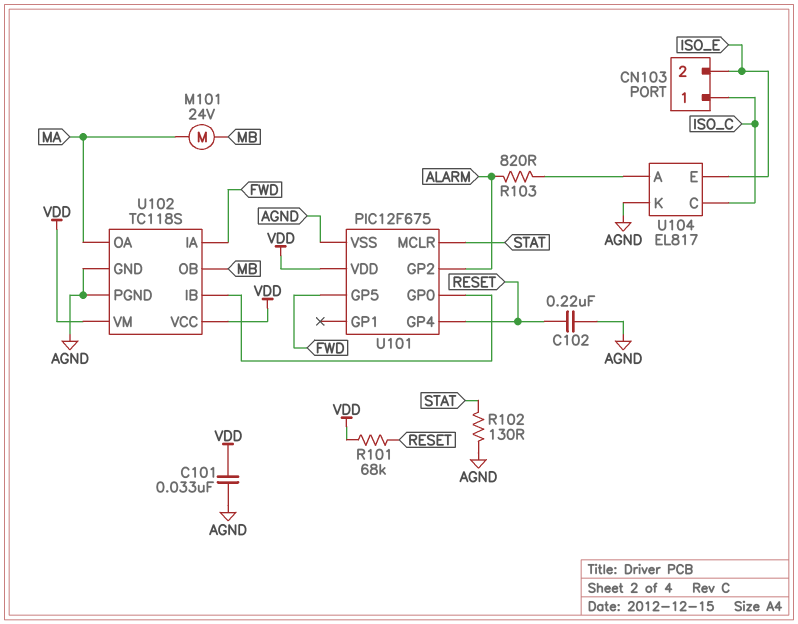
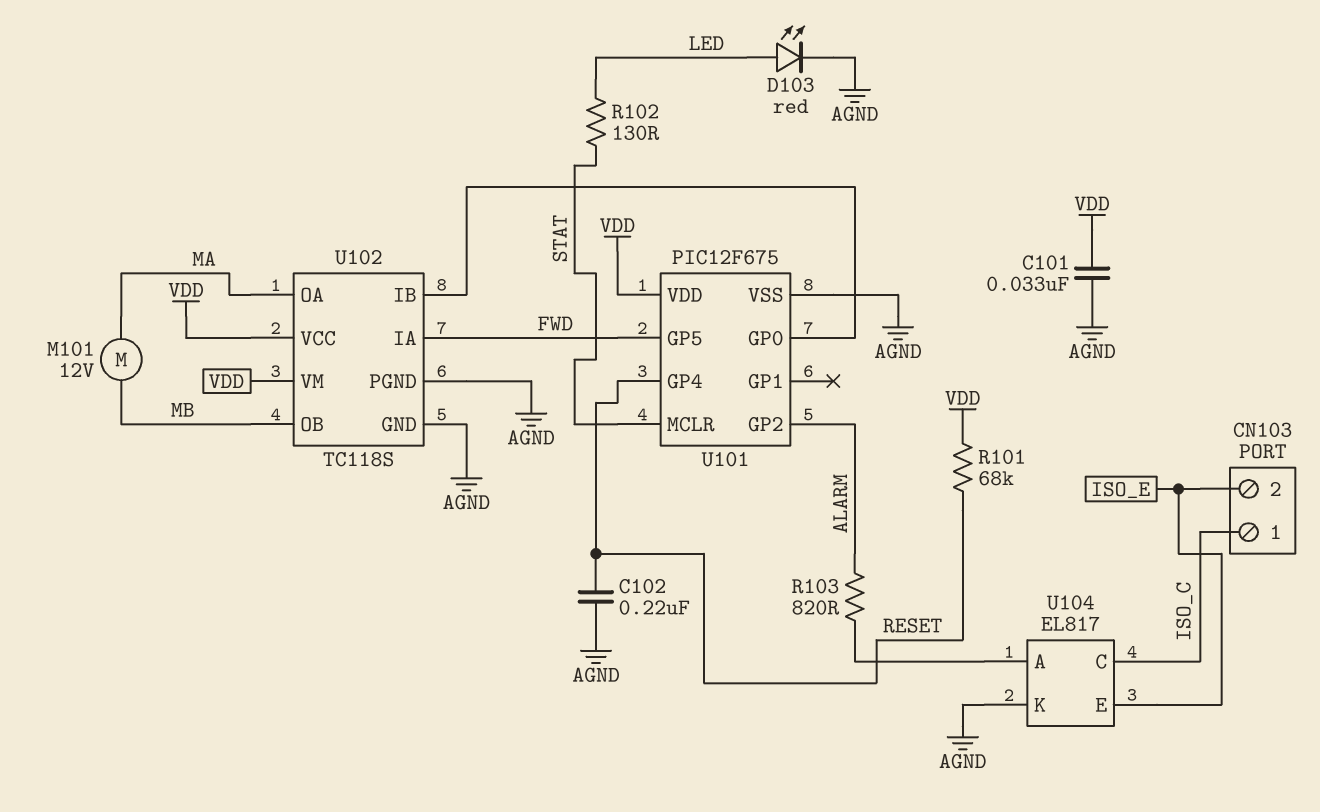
D103: none -> LED red (A LED, K AGND)
M101: motor 24V (MA, MB) -> motor 12V (MA, MB)
R102: 130 (AGND, STAT) -> 130 (LED, STAT)

